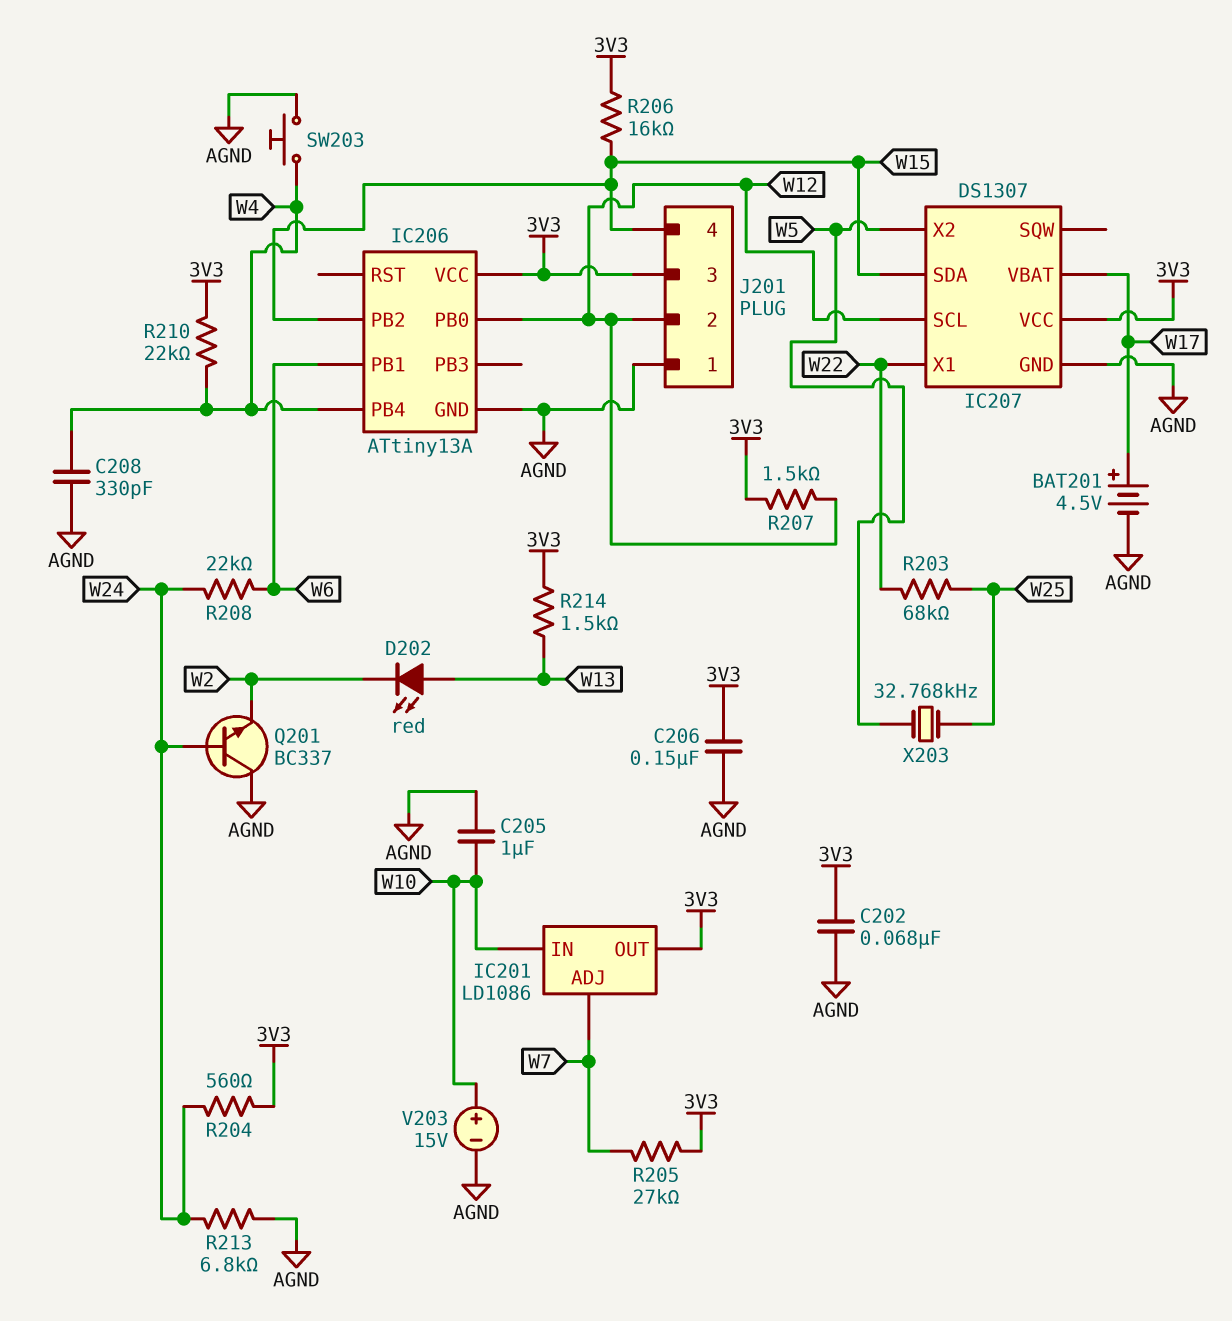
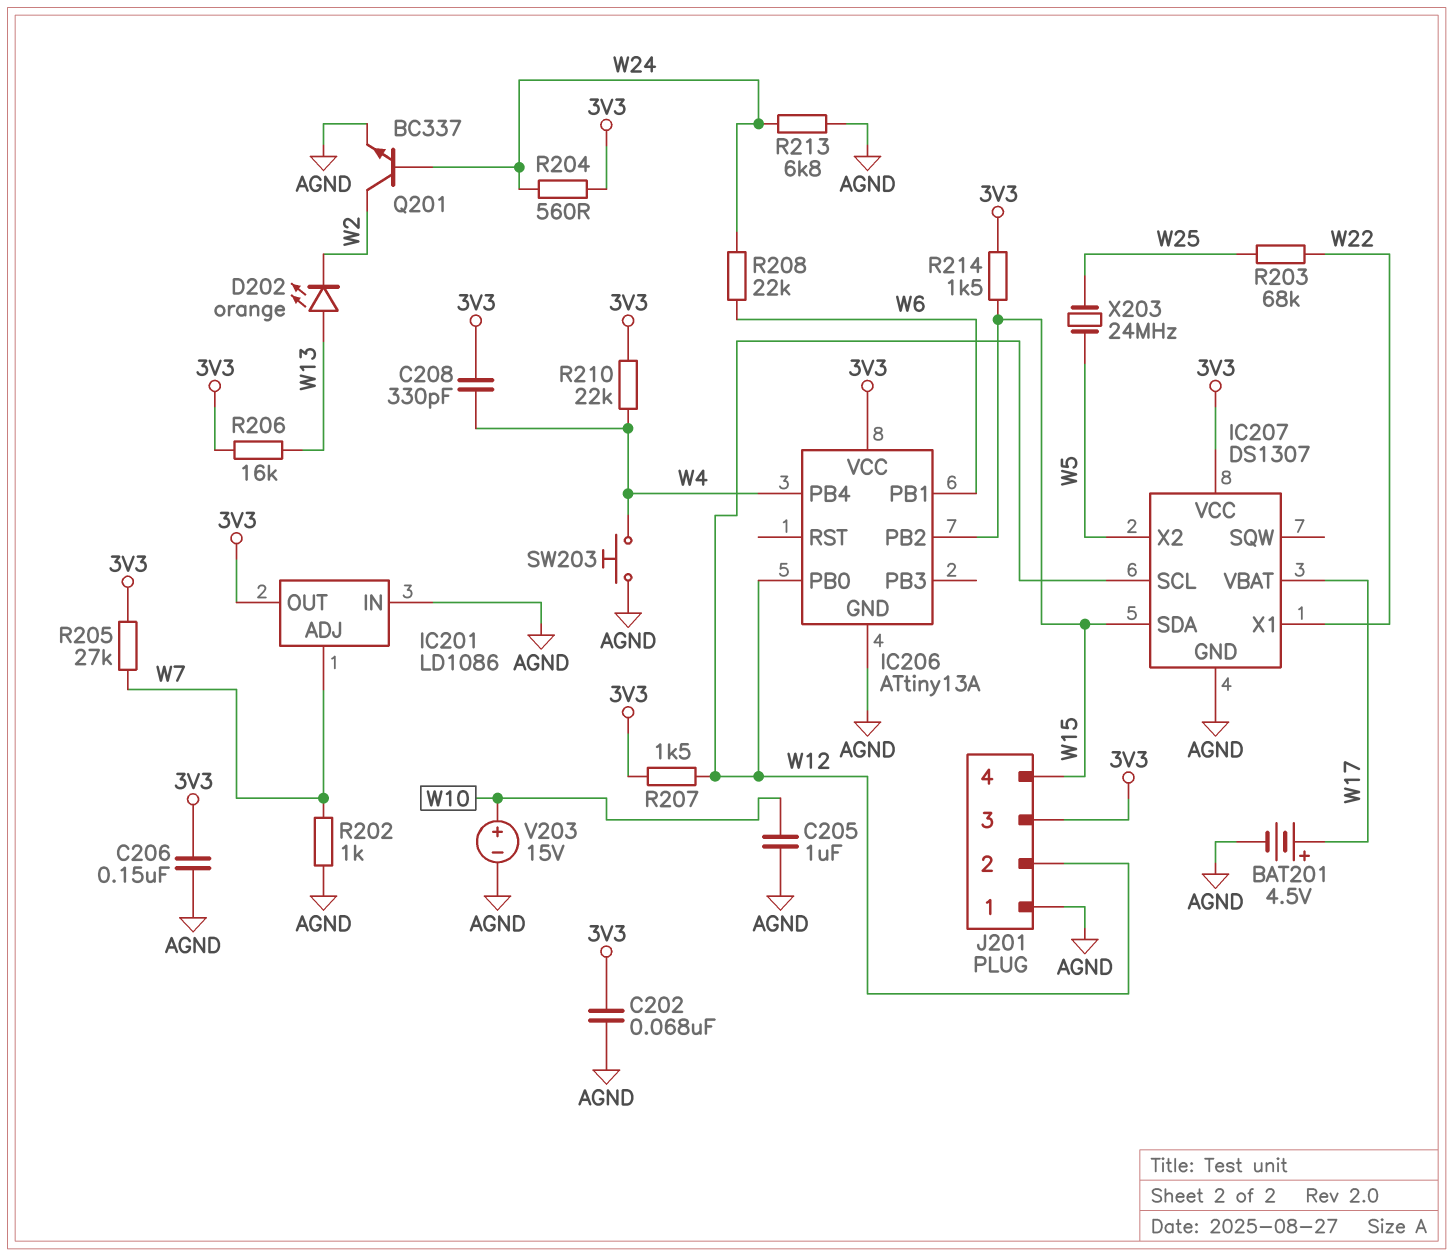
C208: 330pF (AGND, W4) -> 330pF (3V3, W4)
D202: LED red (A W13, K W2) -> LED orange (A W13, K W2)
IC201 pin IN: W10 -> AGND
Q201: NPN BC337 (B W24, C AGND, E W2) -> NPN BC337 (B W24, C W2, E AGND)
R202: none -> 1k (AGND, W7)
R206: 16k (3V3, W15) -> 16k (3V3, W13)
R214: 1.5k (3V3, W13) -> 1.5k (3V3, W15)
X203: 32.768kHz (W5, W25) -> 24MHz (W5, W25)

